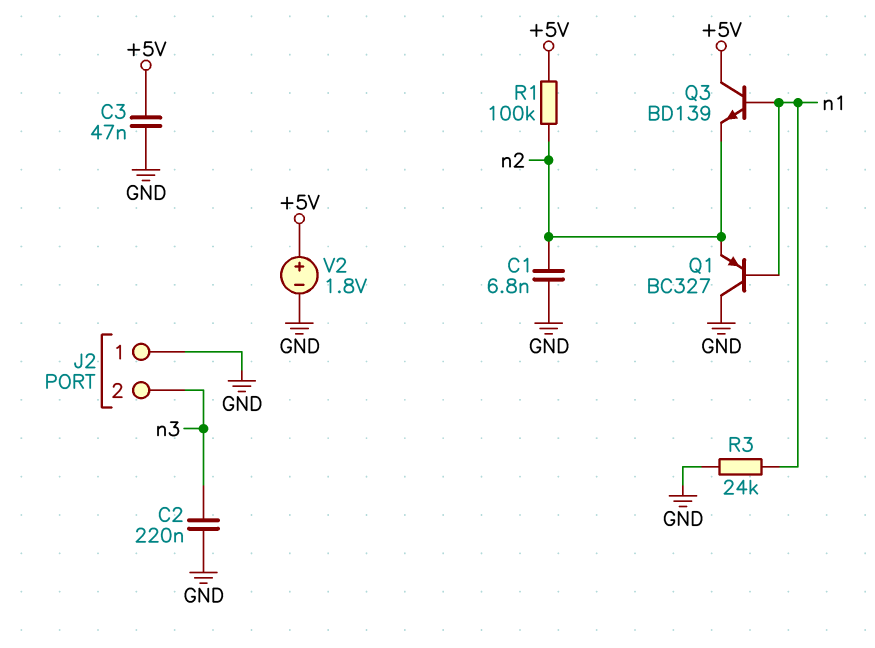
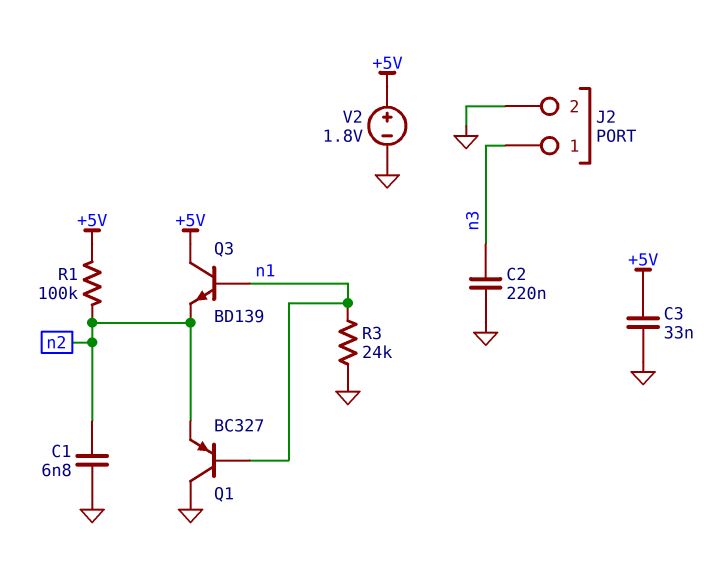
C3: 47nF (+5V, GND) -> 33nF (+5V, GND)
J2 pin 1: GND -> n3
J2 pin 2: n3 -> GND

